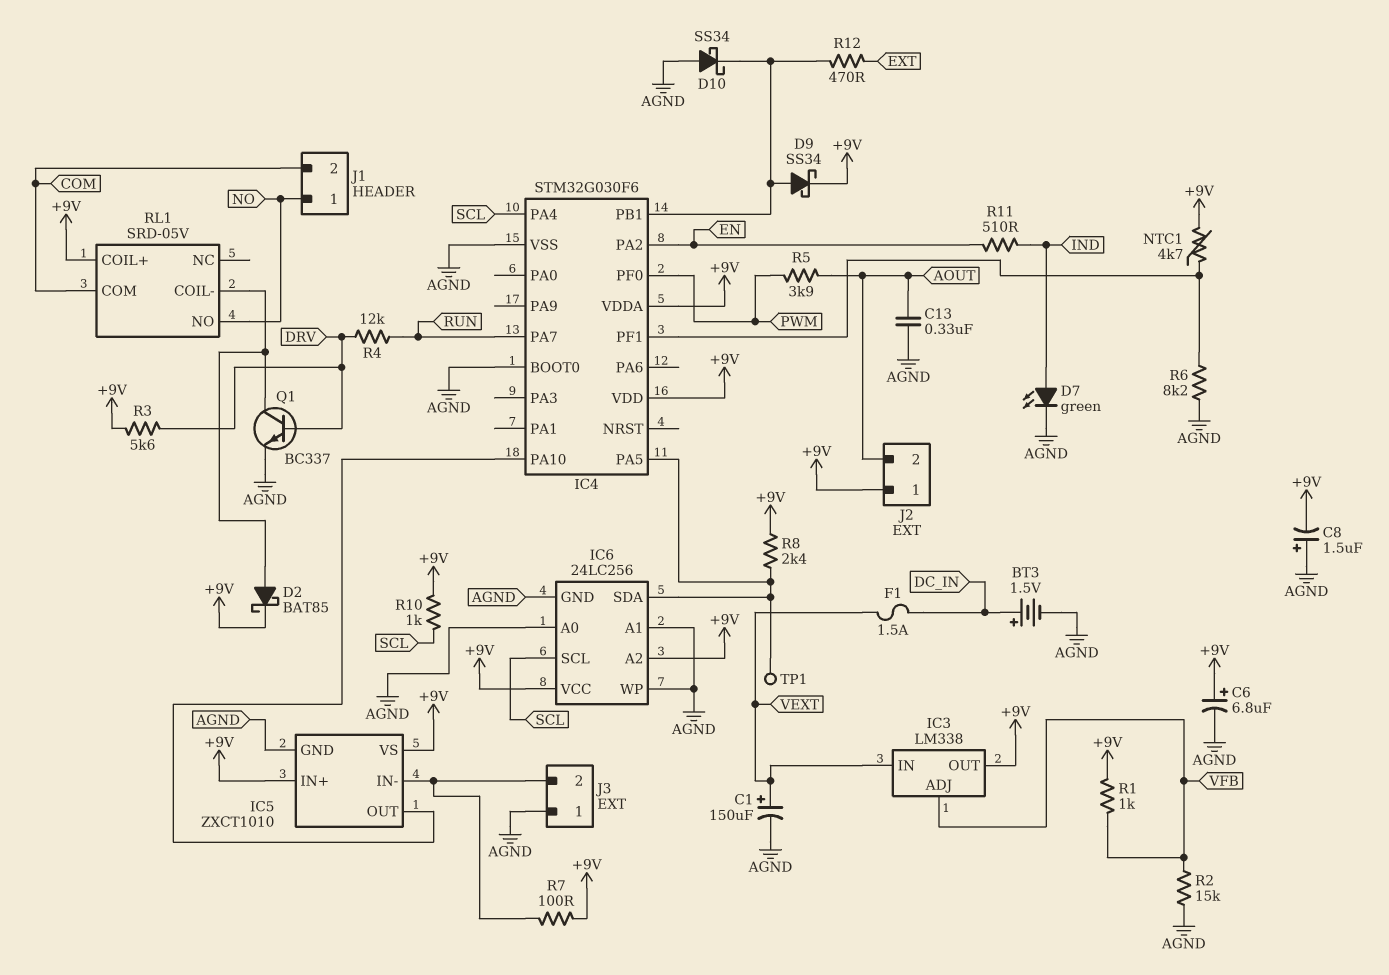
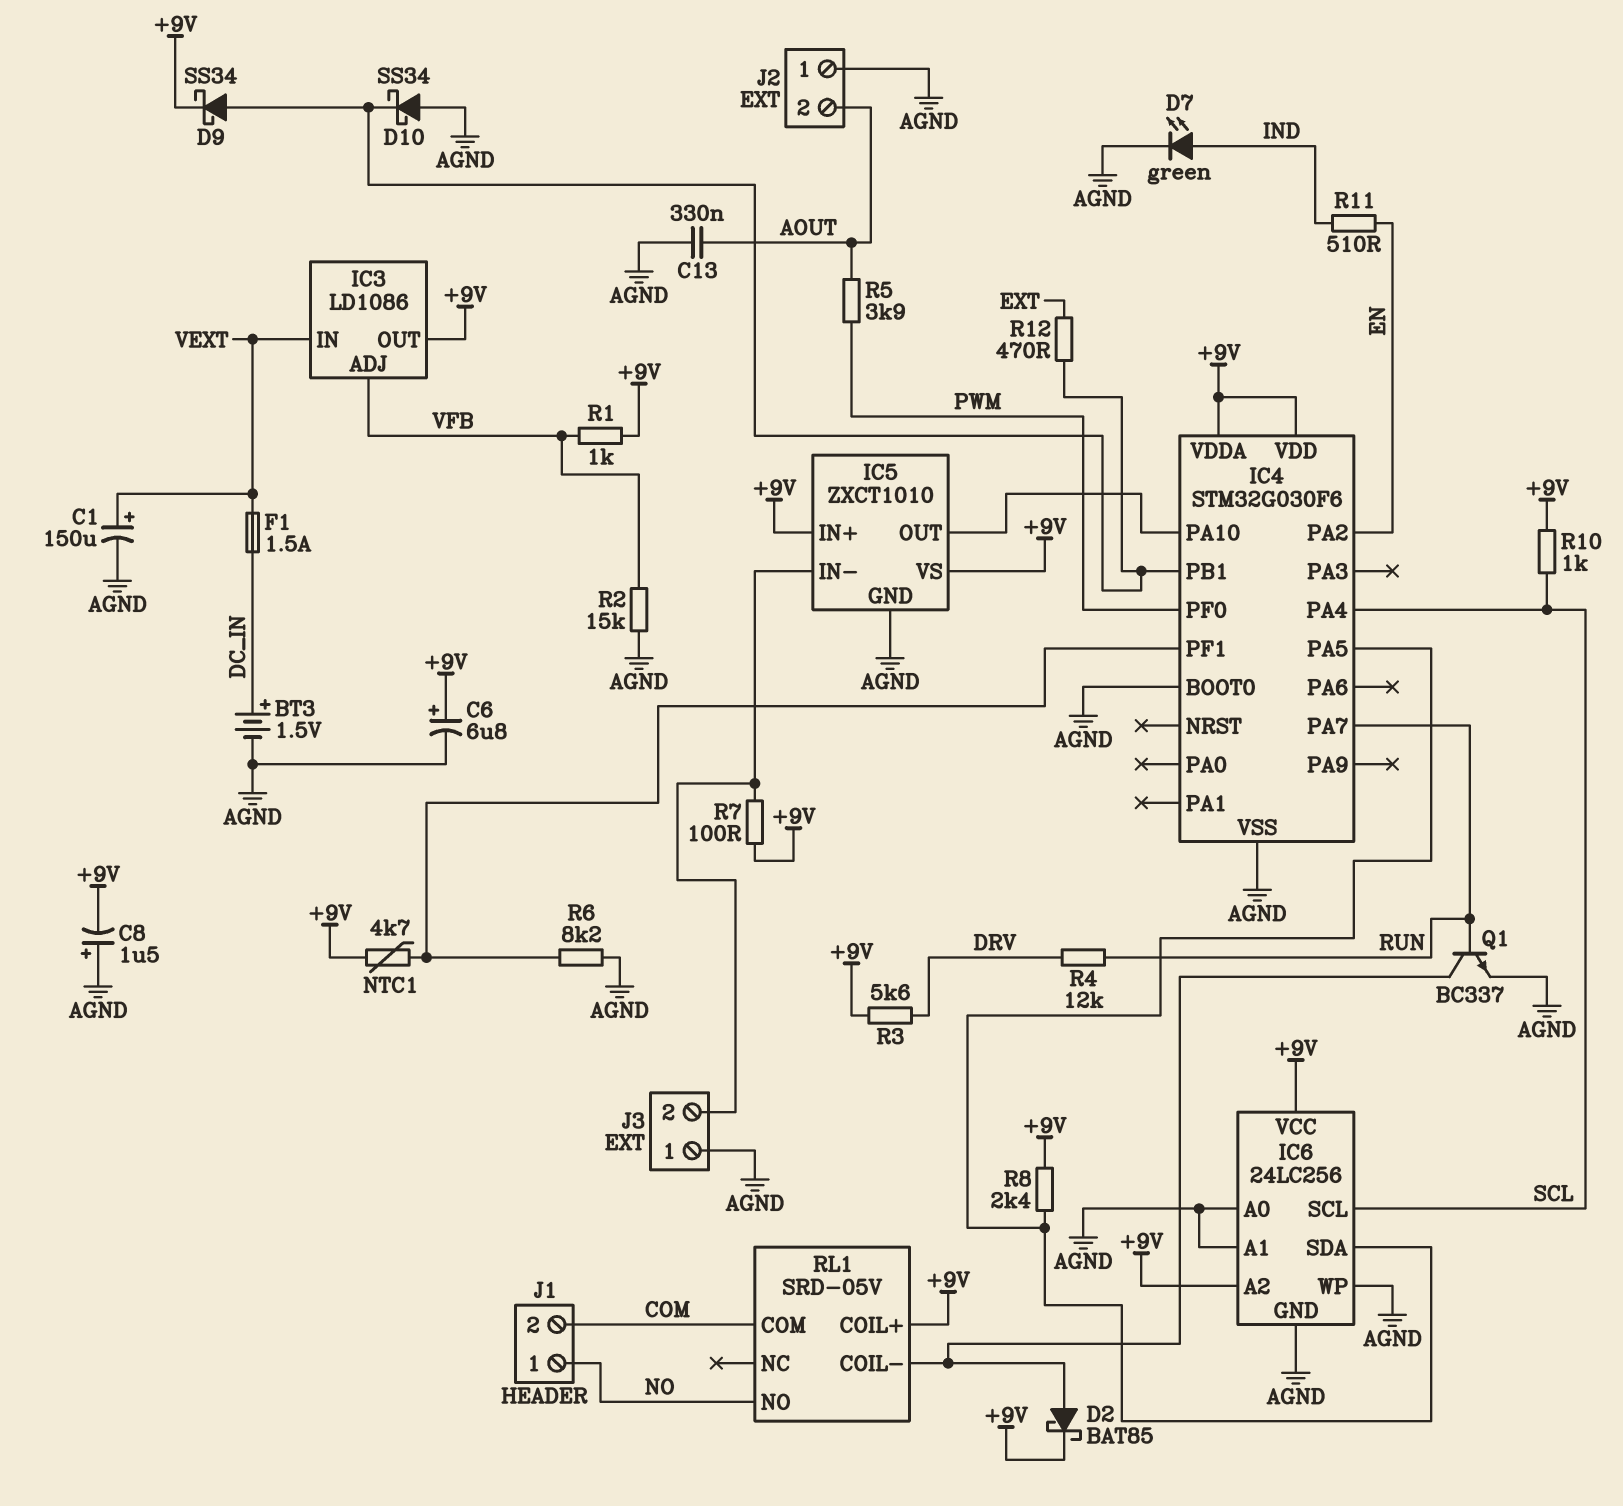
IC3: LM338 -> LD1086
J2 pin 1: +9V -> AGND
Q1: NPN BC337 (B DRV, C RL1/COIL-, E AGND) -> NPN BC337 (B RUN, C RL1/COIL-, E AGND)
TP1: test point (IC4/PA5) -> none

